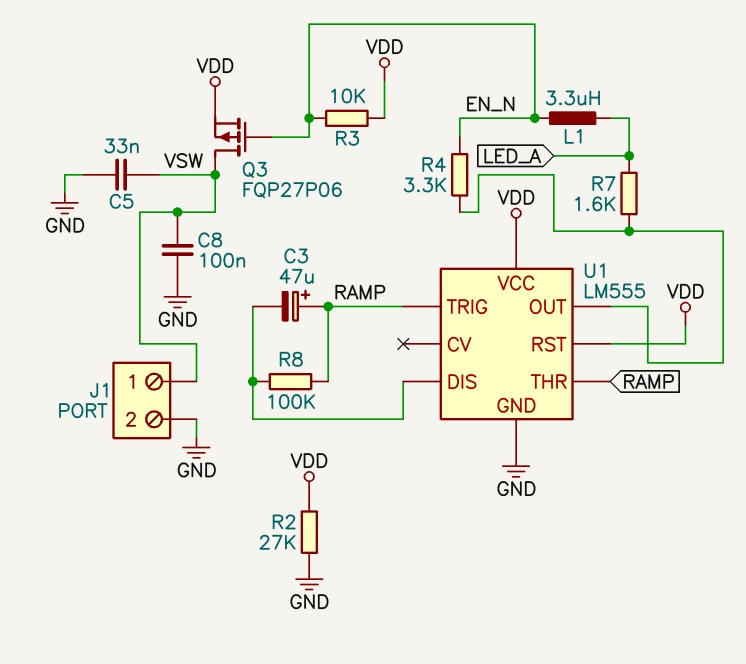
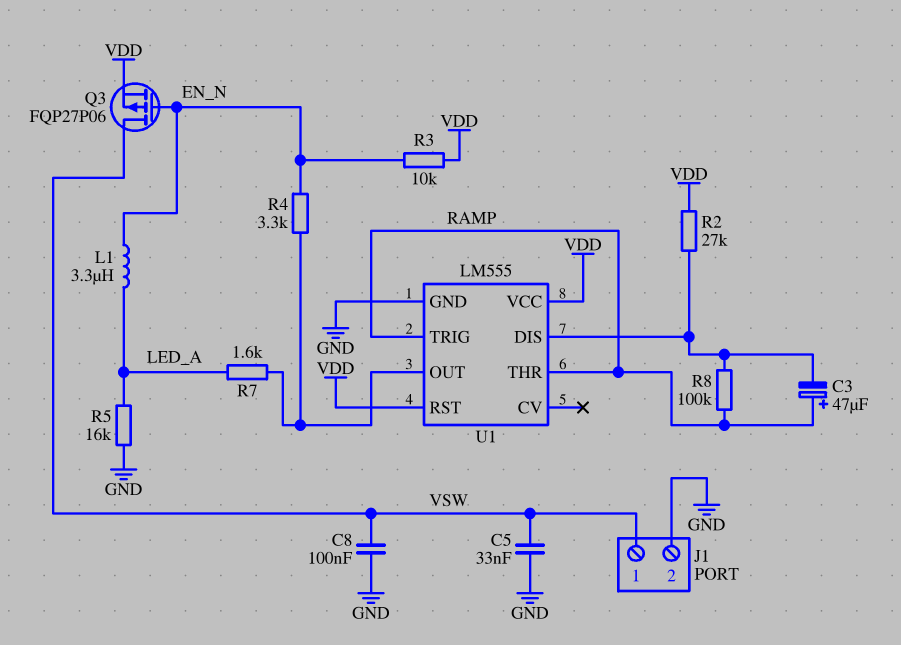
R2: 27k (GND, VDD) -> 27k (U1/DIS, VDD)
R5: none -> 16k (GND, LED_A)

